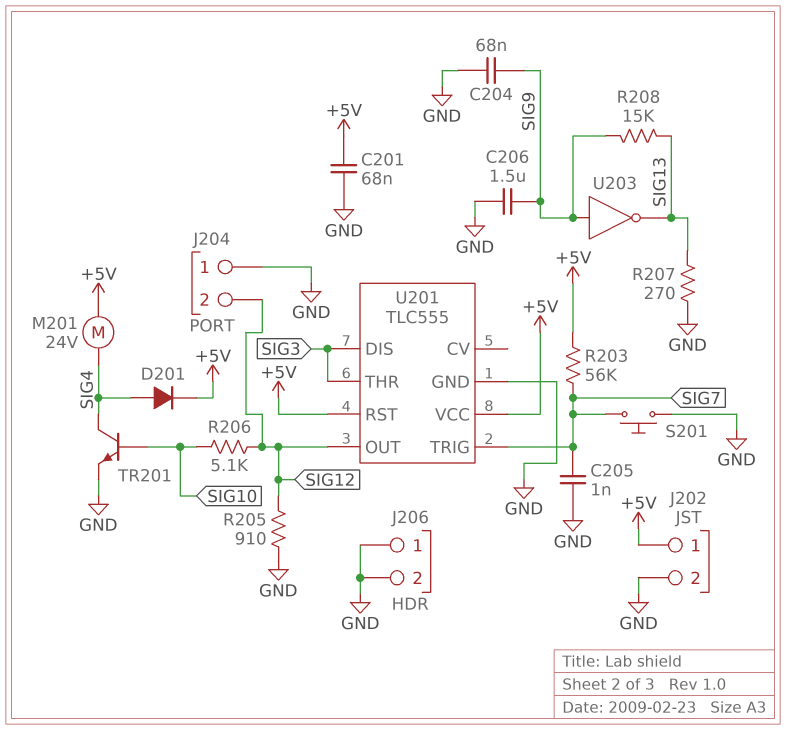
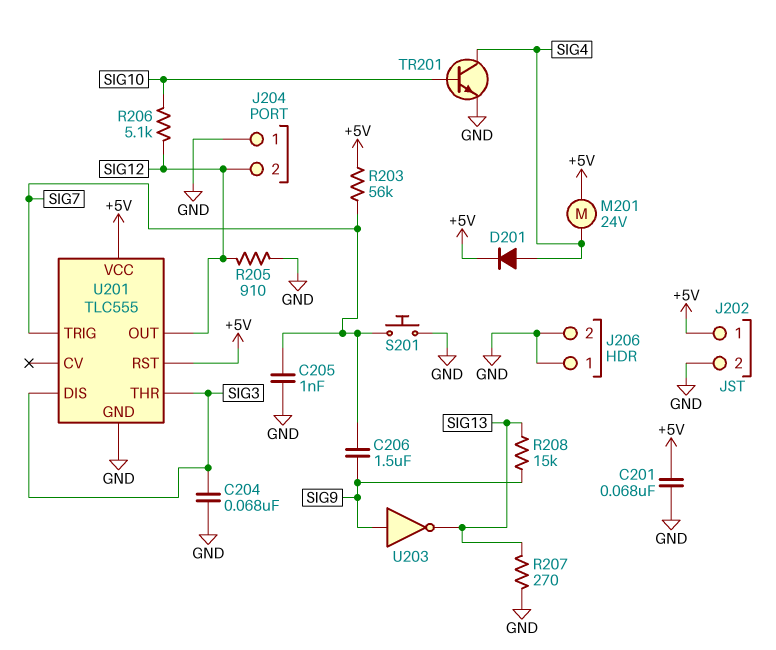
C204: 68nF (GND, SIG9) -> 68nF (GND, SIG3)
C206: 1.5uF (GND, SIG9) -> 1.5uF (SIG7, SIG9)

